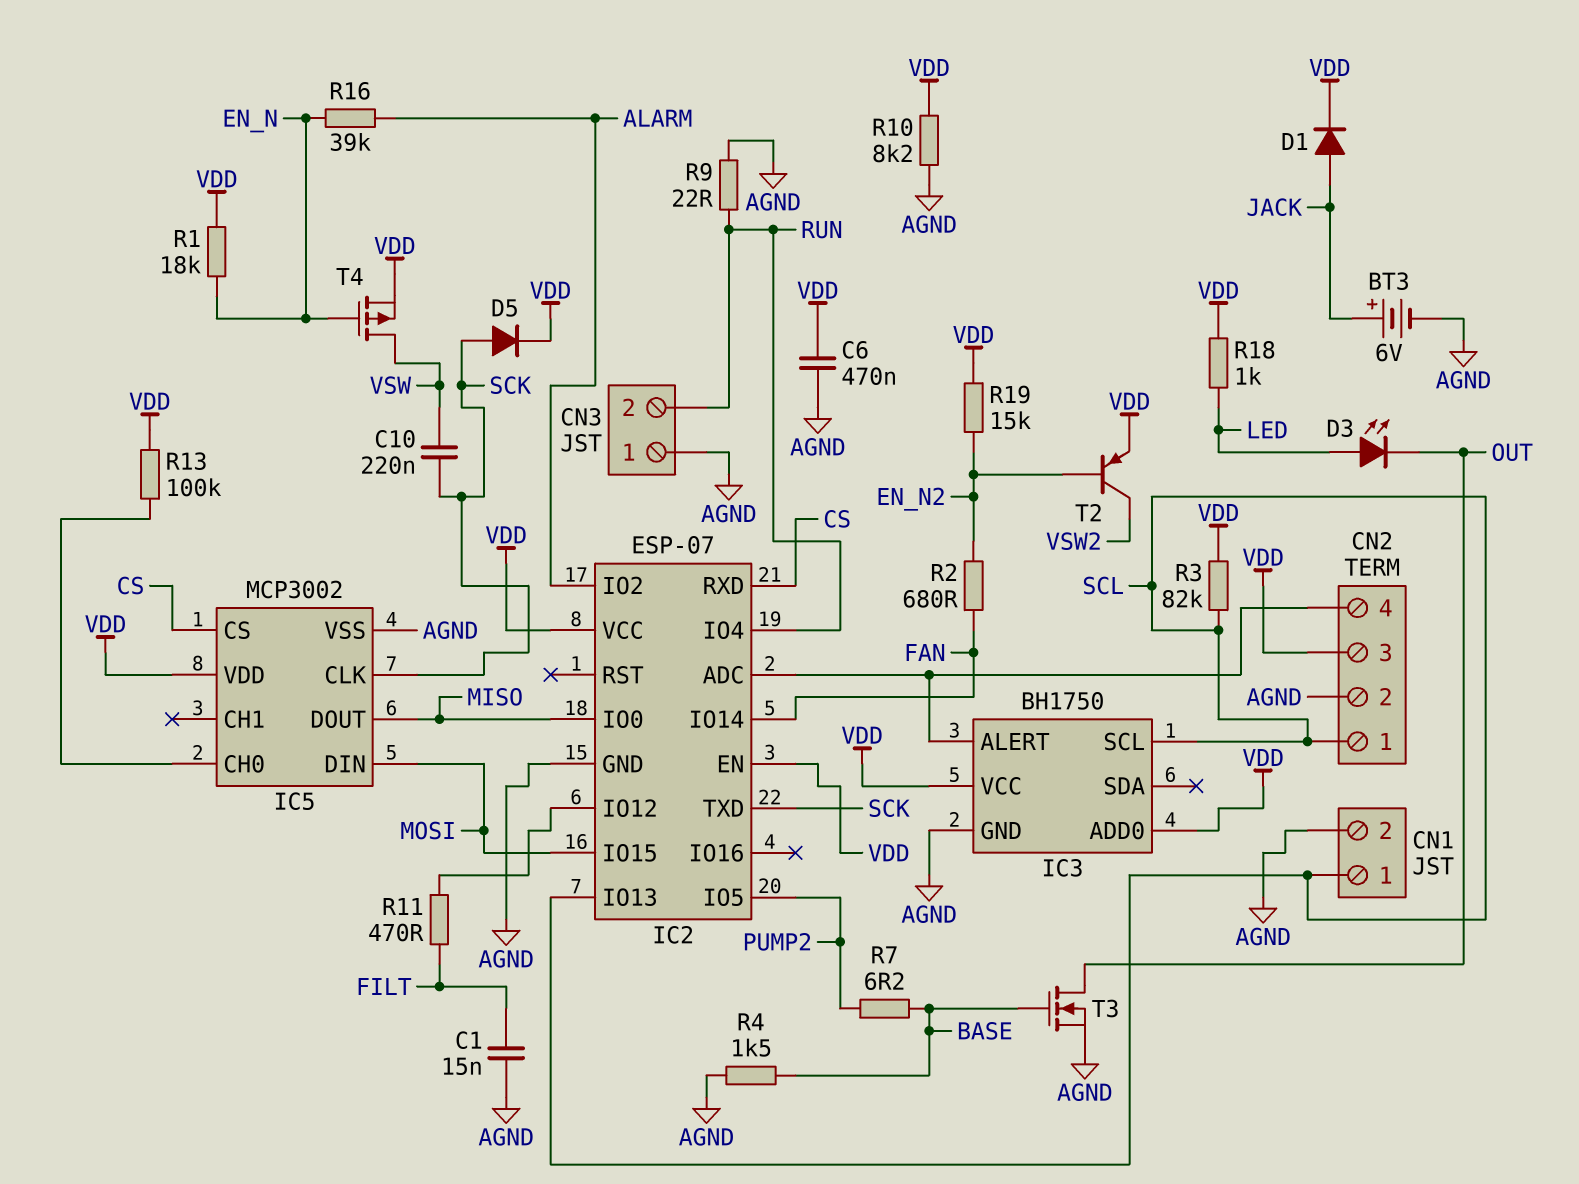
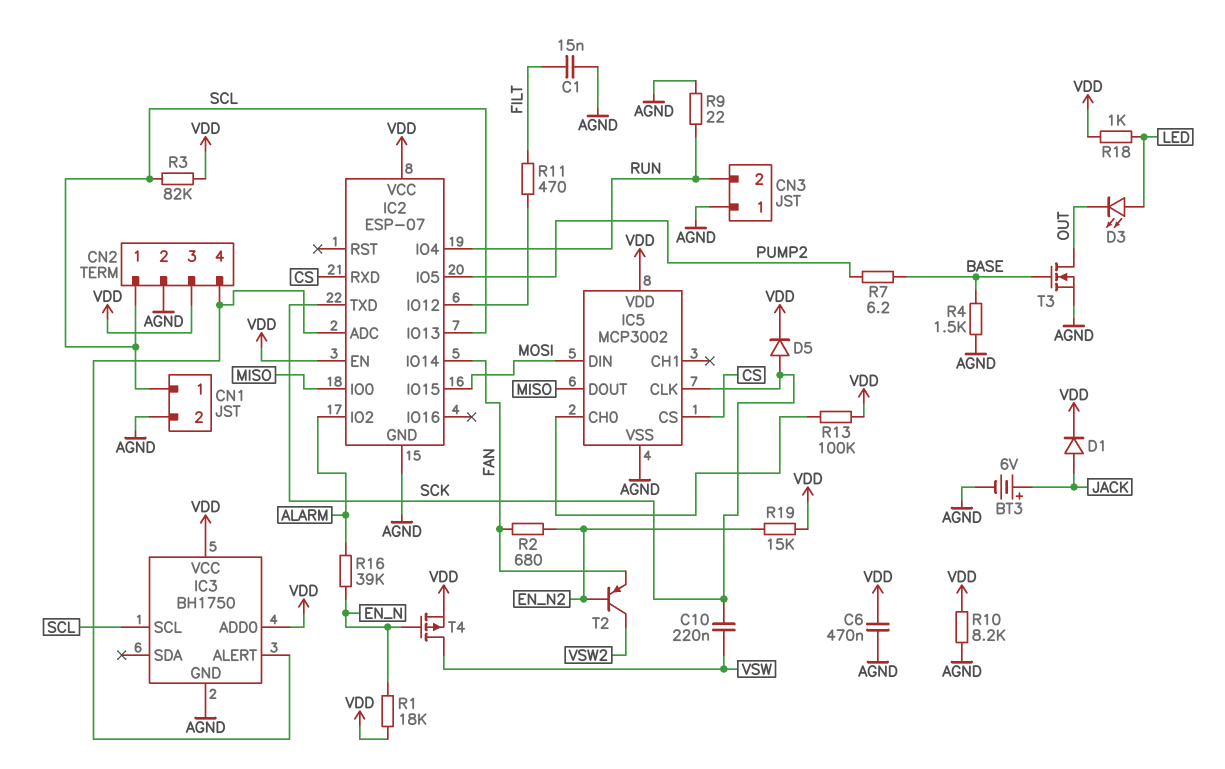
T2: PNP (B EN_N2, C VSW2, E VDD) -> PNP (B EN_N2, C VSW2, E FAN)

